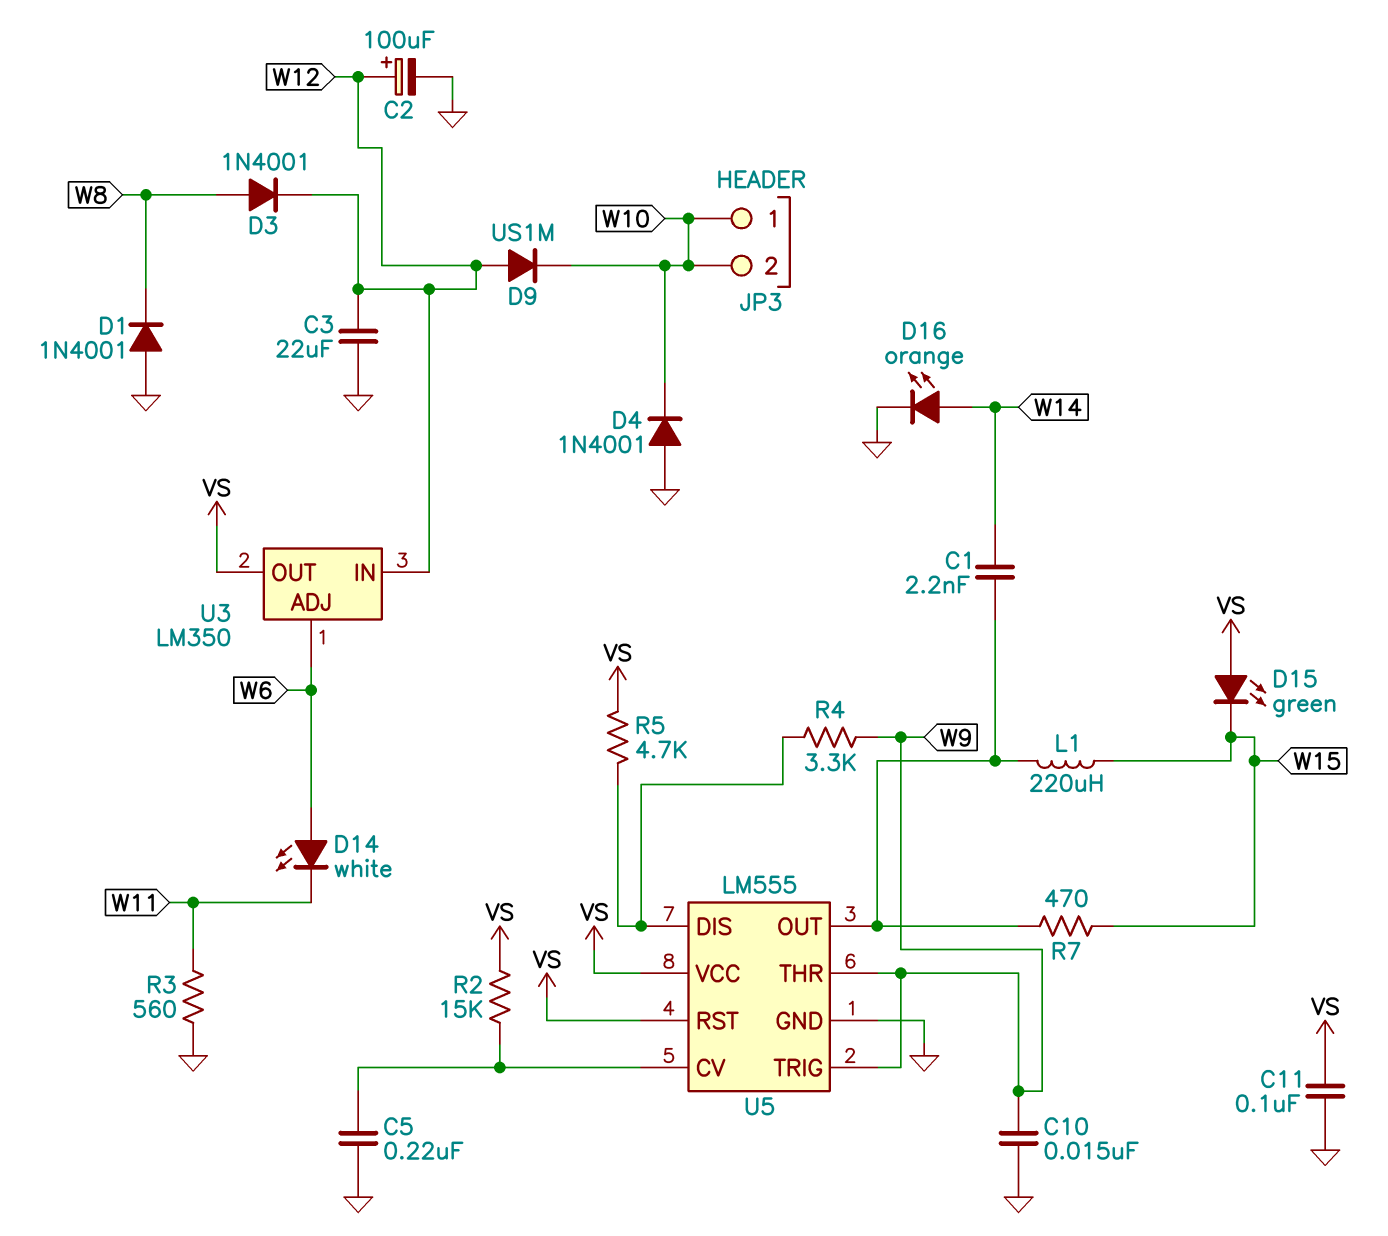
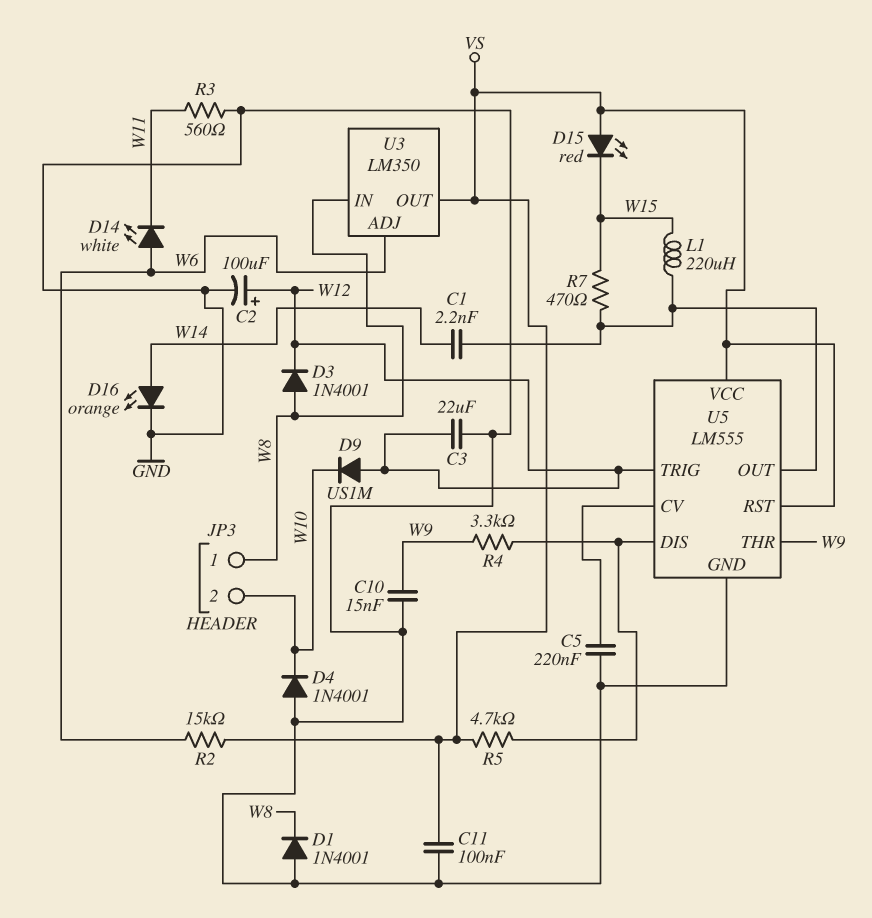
D15: LED green (A VS, K W15) -> LED red (A VS, K W15)
JP3 pin 1: W10 -> W8
R2: 15k (U5/CV, VS) -> 15k (VS, W6)
U3 pin IN: W12 -> W8
U5 pin TRIG: W9 -> W12

